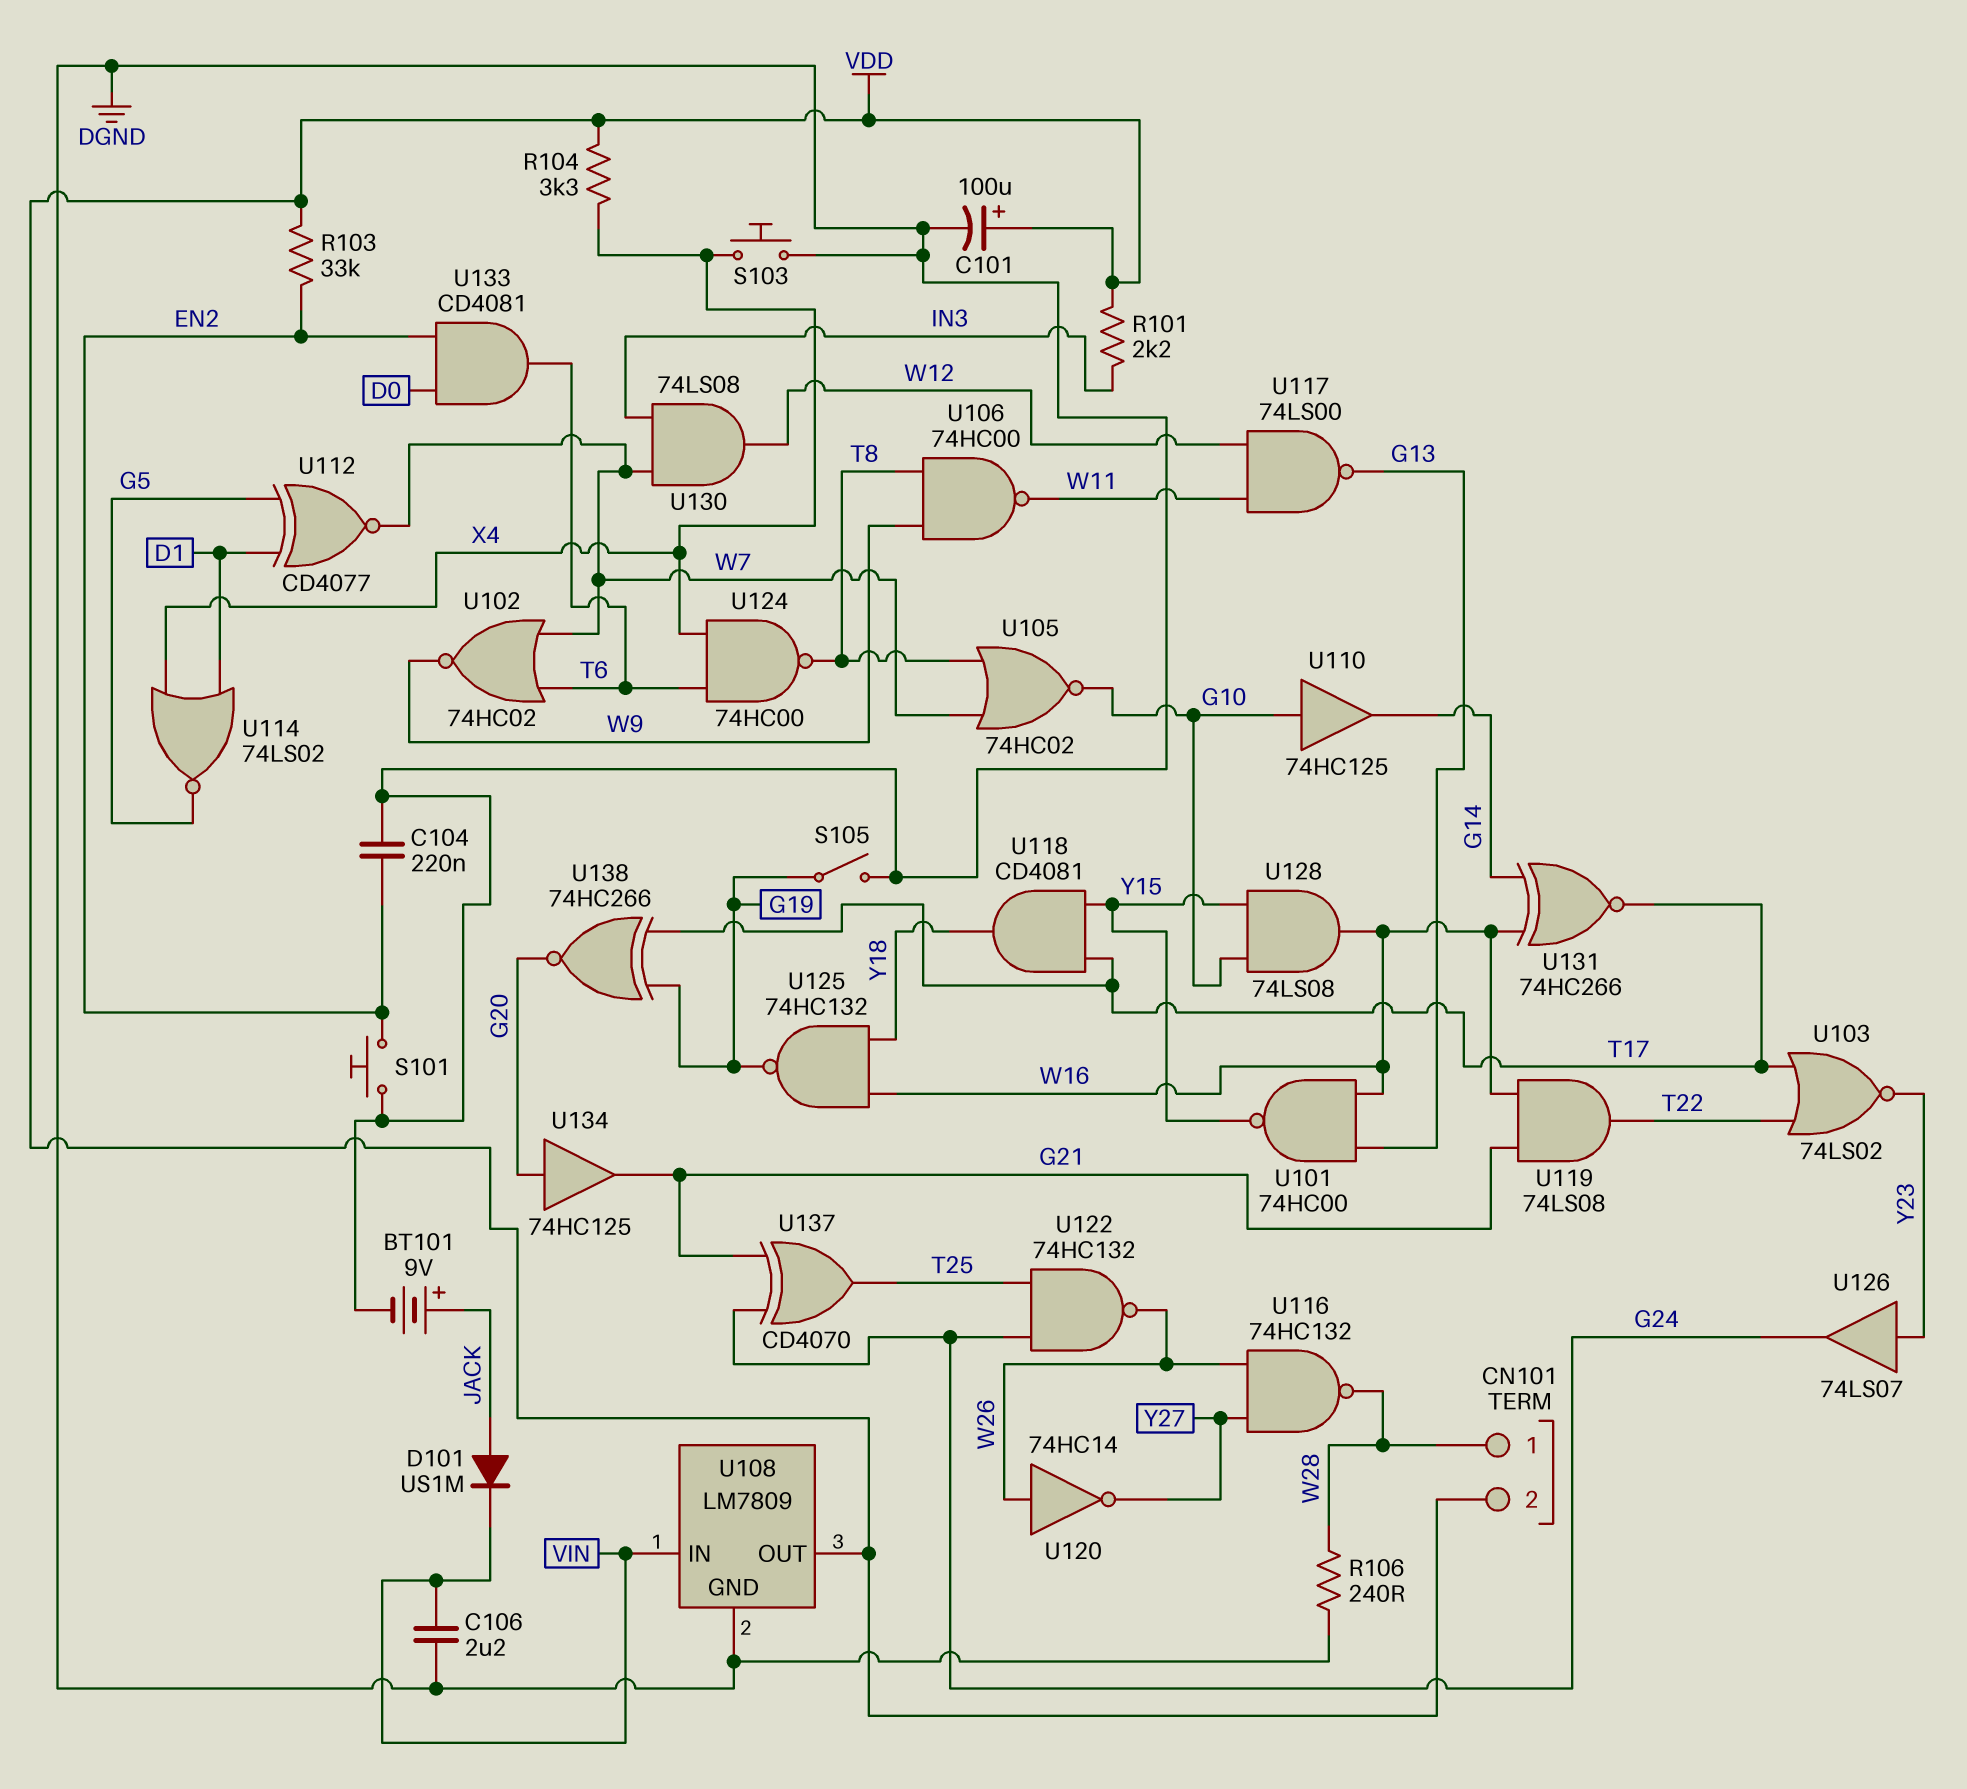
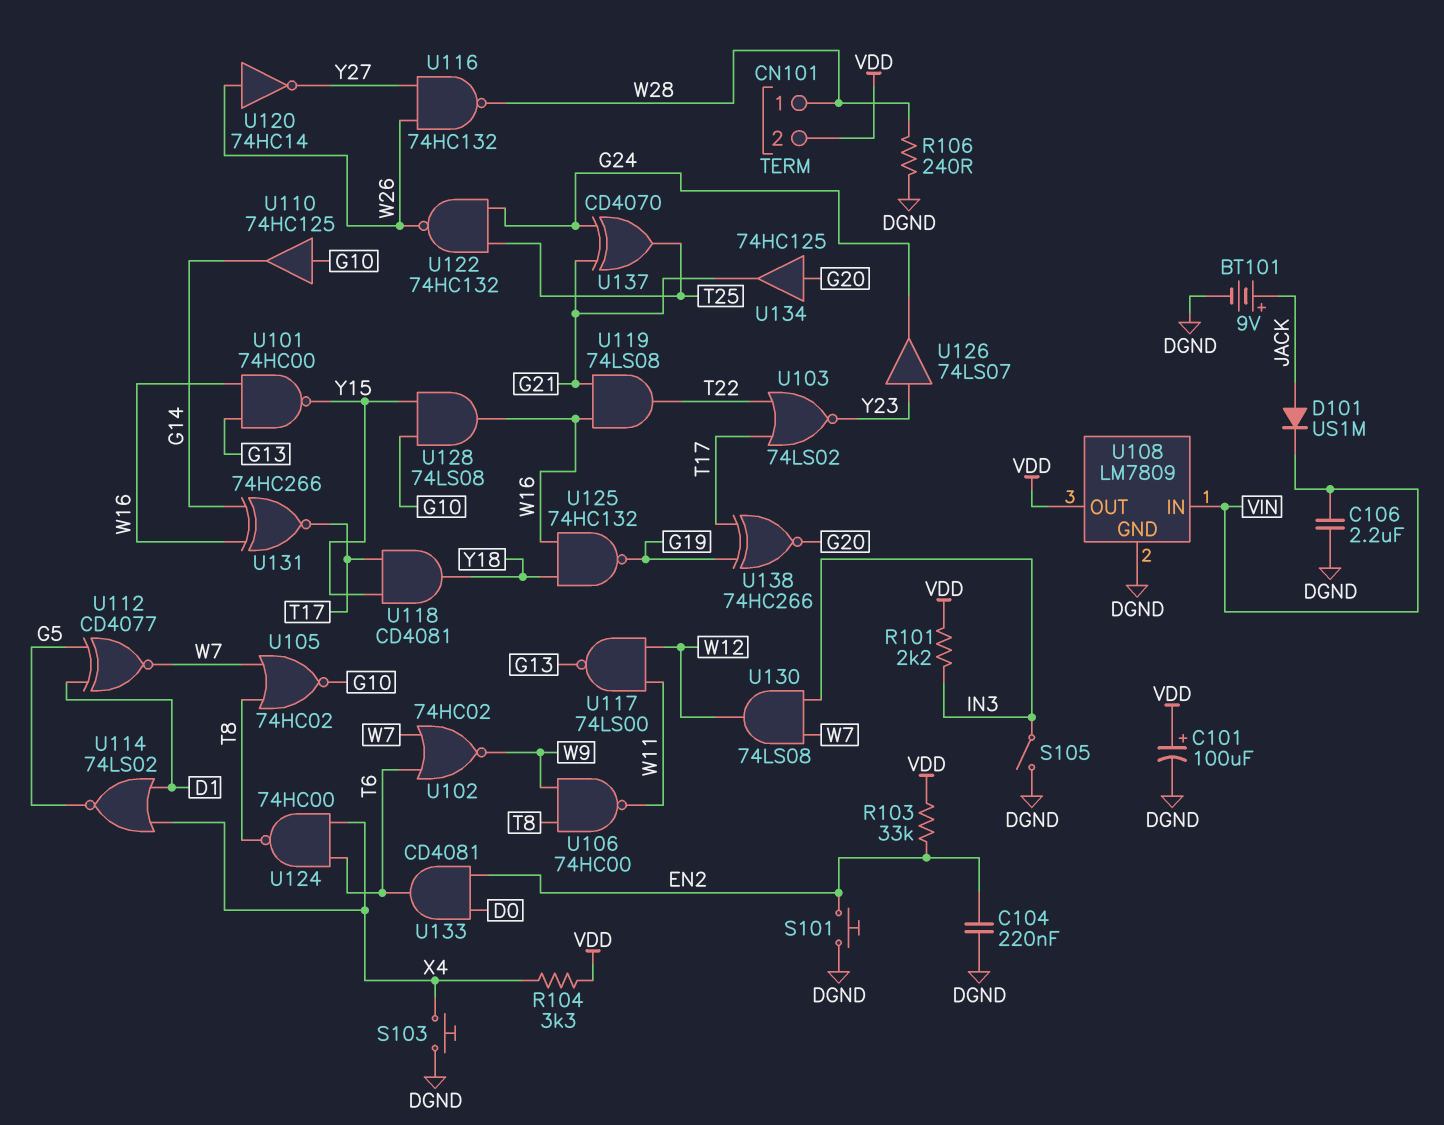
S105: switch (DGND, G19) -> switch (DGND, IN3)

